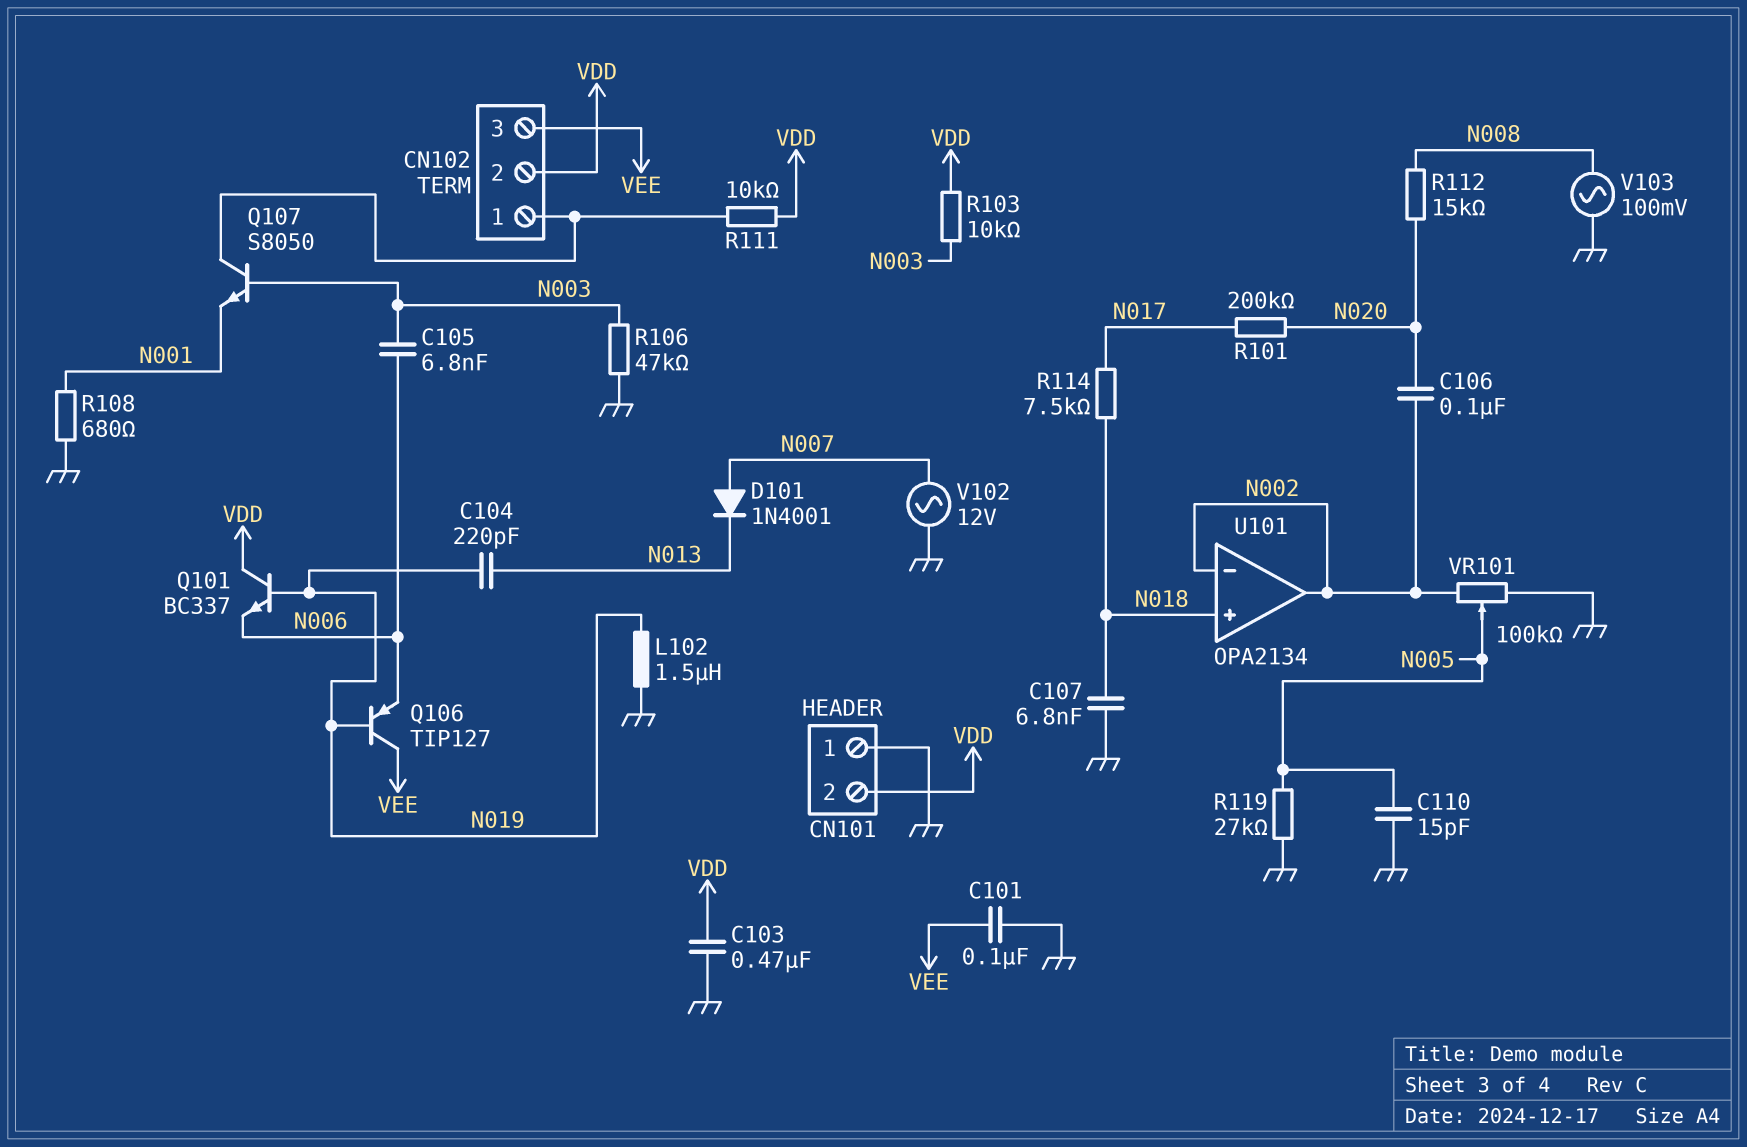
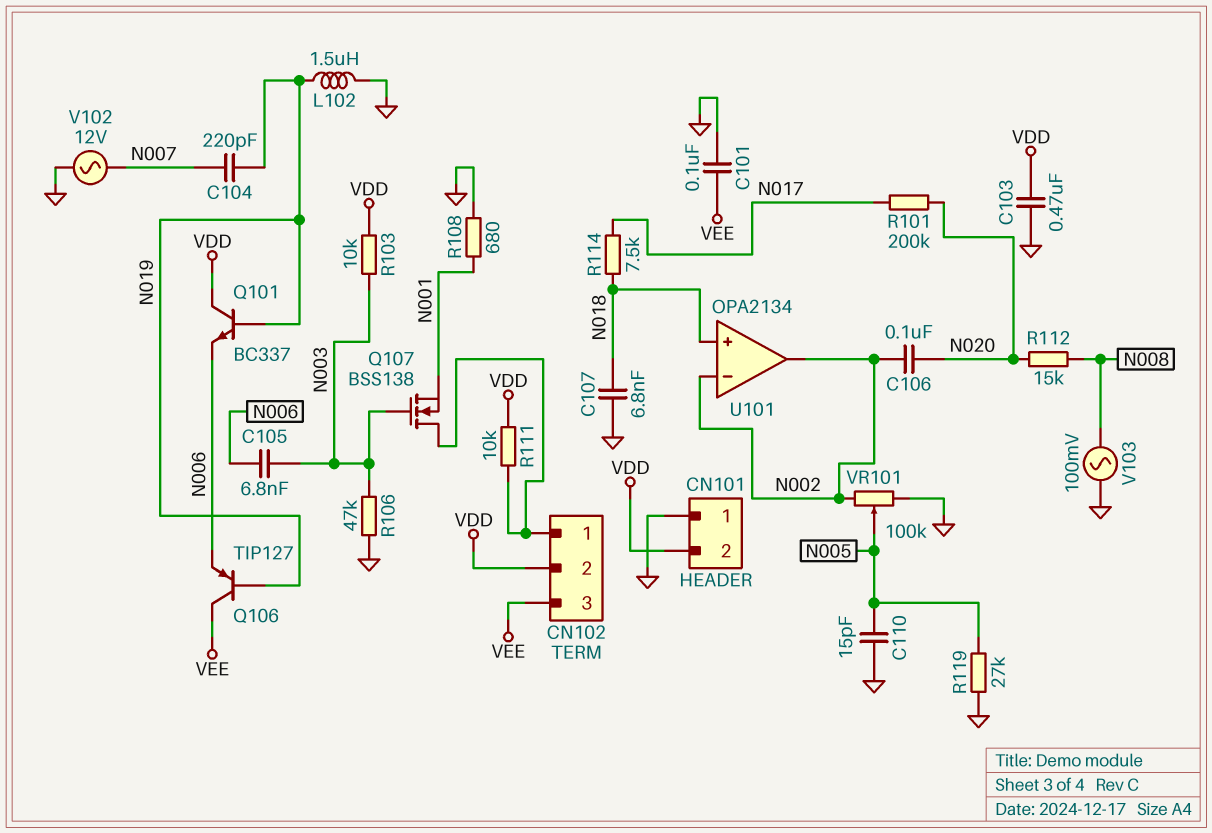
C104: 220pF (N013, N019) -> 220pF (N007, N019)
D101: diode 1N4001 (A N007, K N013) -> none
Q107: NPN S8050 (B N003, C CN102/1, E N001) -> NMOS BSS138 (G N003, D CN102/1, S N001)

